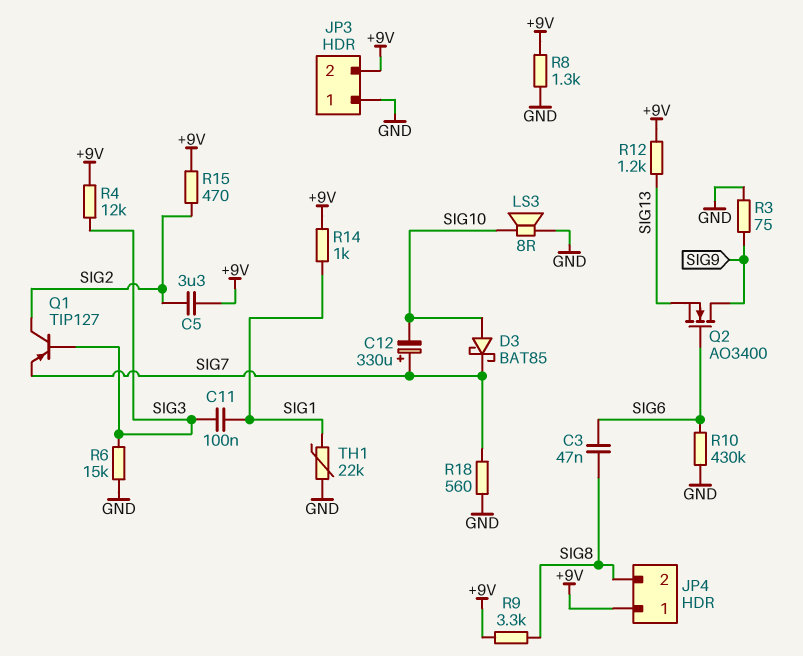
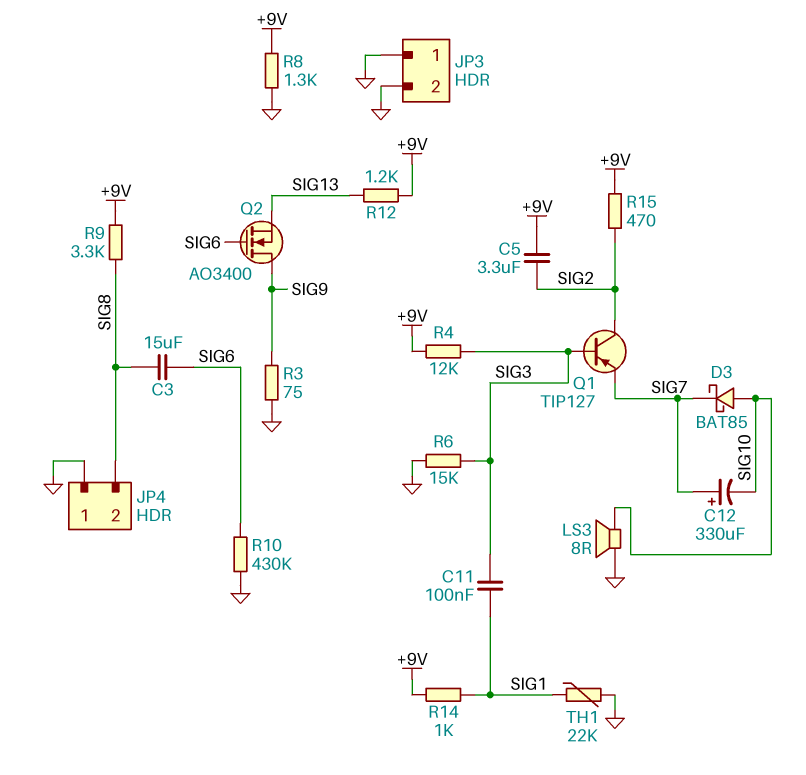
C3: 47nF (SIG6, SIG8) -> 15uF (SIG6, SIG8)
JP3 pin 2: +9V -> GND
JP4 pin 1: +9V -> GND
R18: 560 (GND, SIG7) -> none

